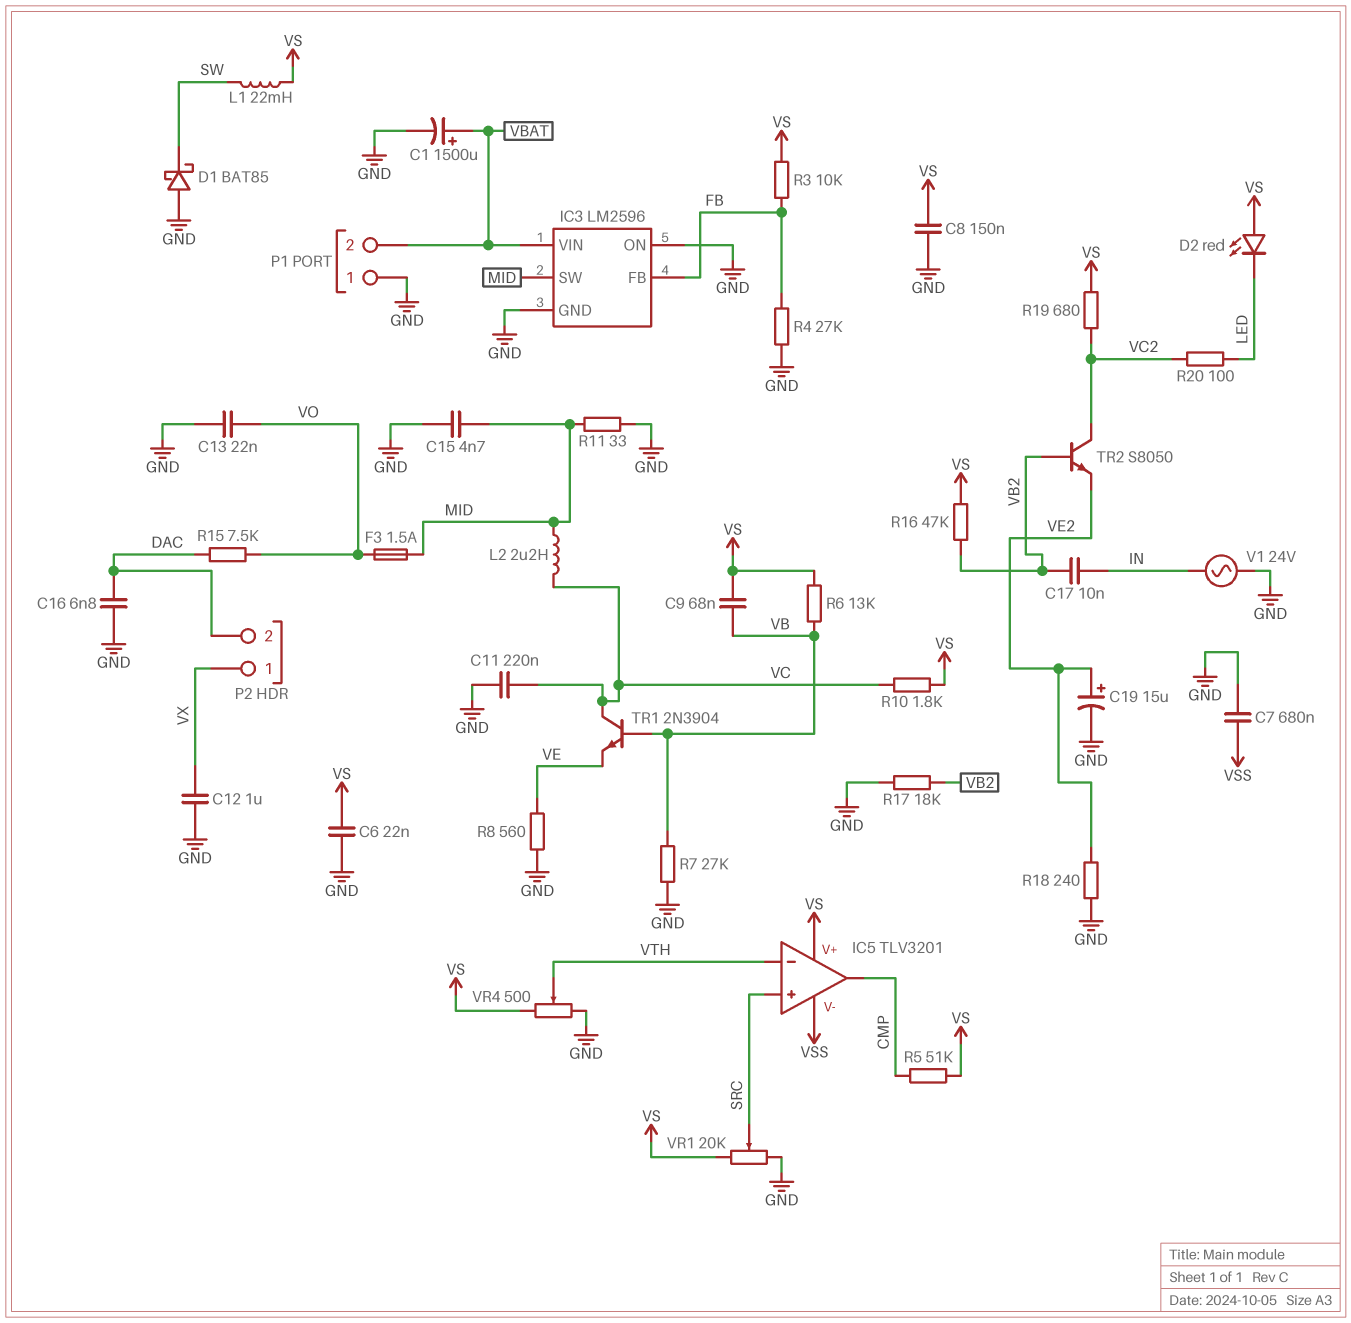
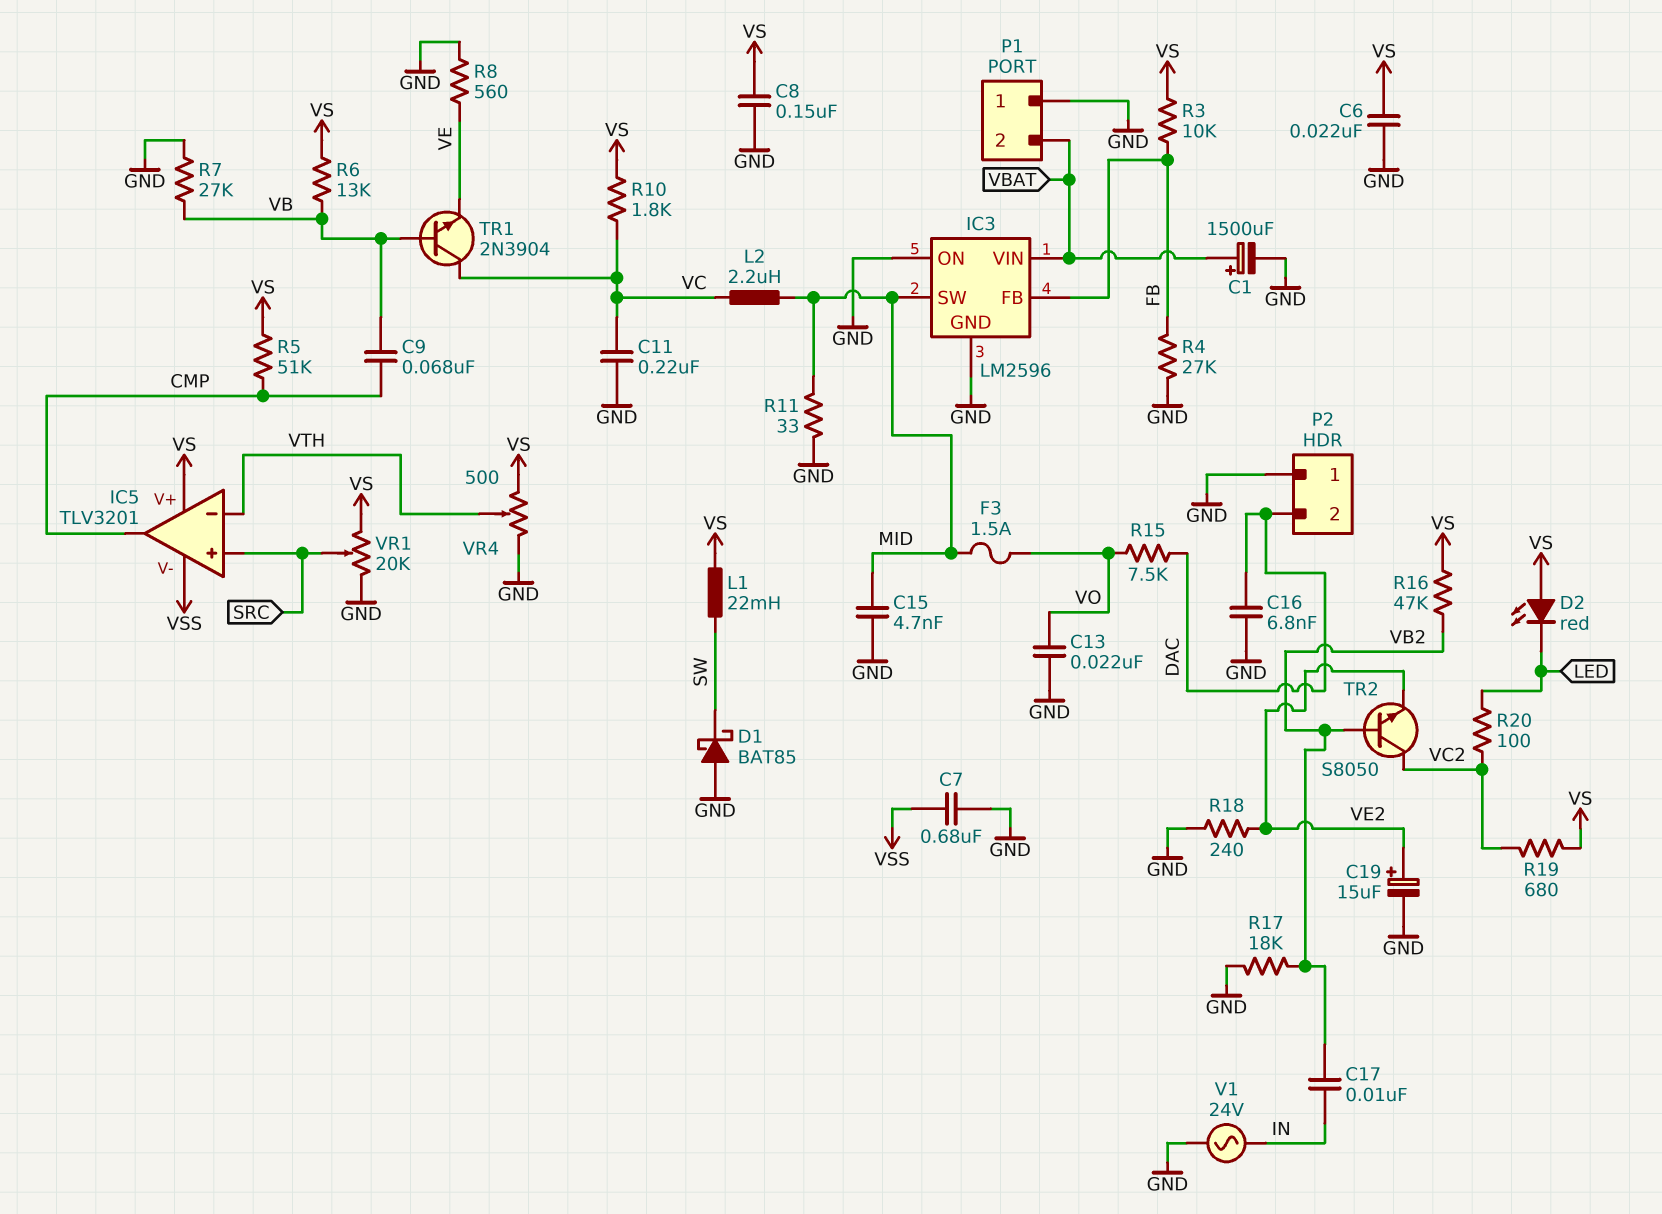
C9: 68nF (VB, VS) -> 68nF (CMP, VB)
C12: 1uF (GND, VX) -> none
P2 pin 1: VX -> GND

